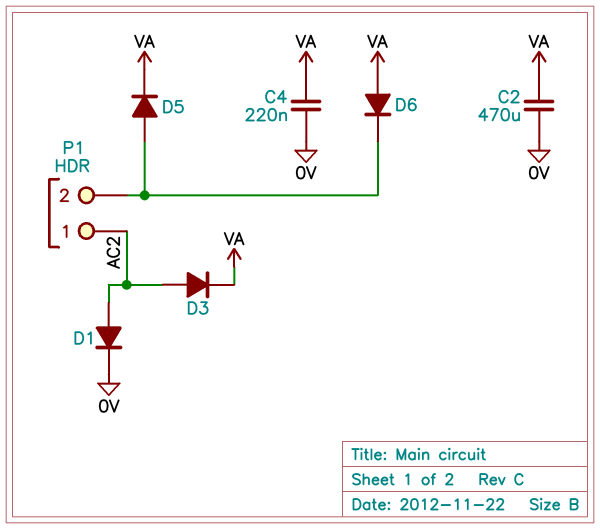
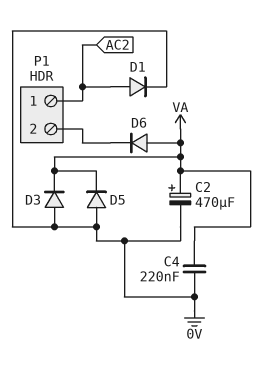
C2: 470uF (0V, VA) -> 470uF (plus VA, minus 0V)
D3: diode (A AC2, K VA) -> diode (A 0V, K VA)
D5: diode (A P1/2, K VA) -> diode (A 0V, K VA)

